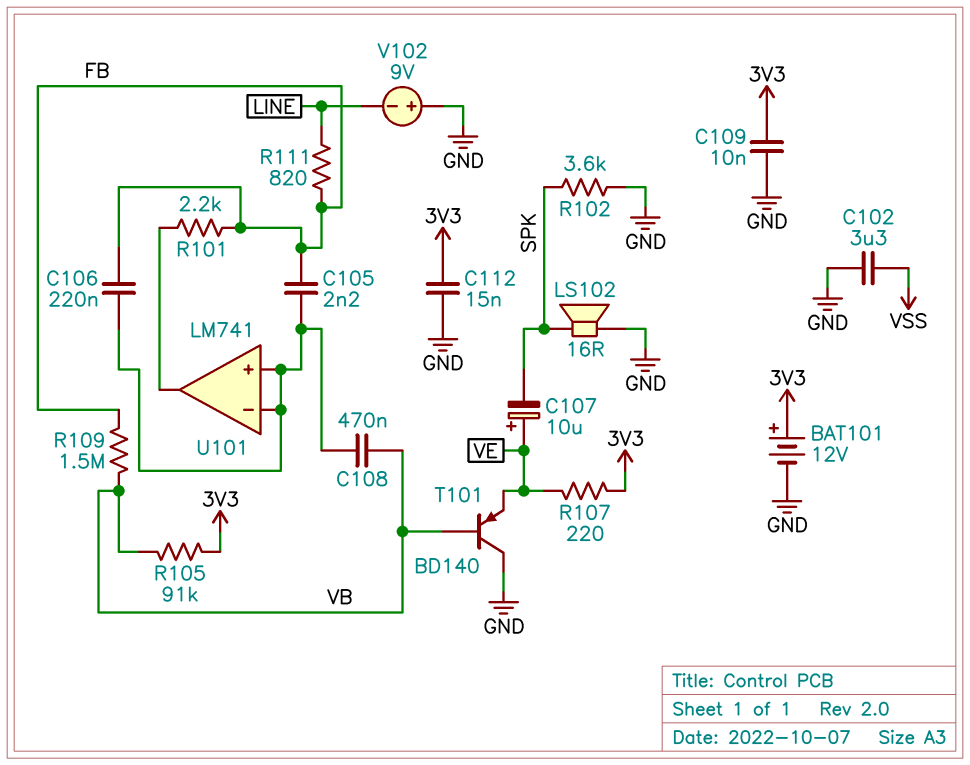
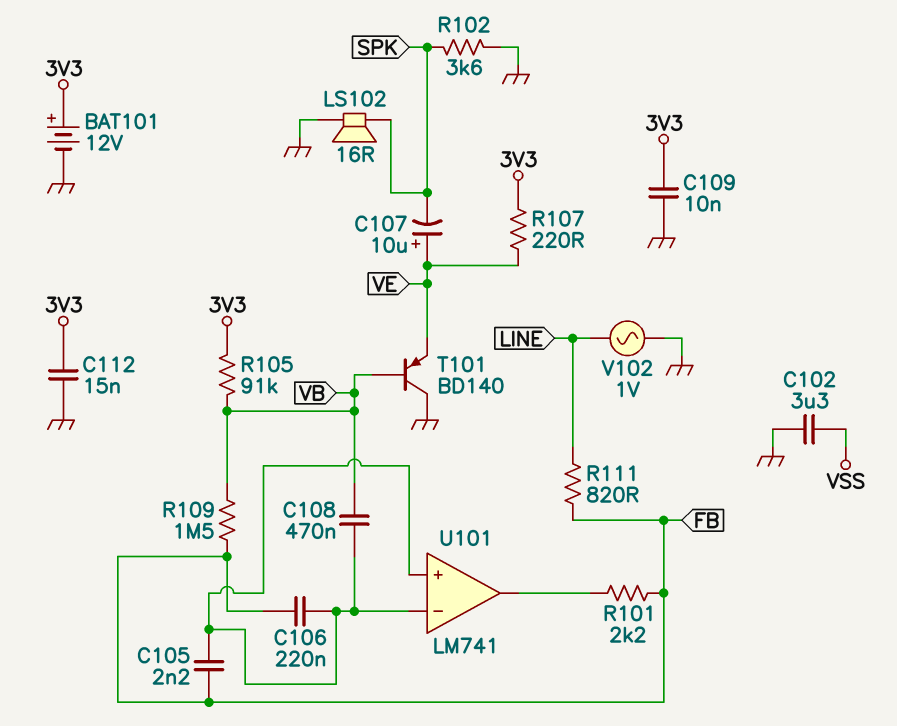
V102: 9V (plus GND, minus LINE) -> AC 1V (GND, LINE)

